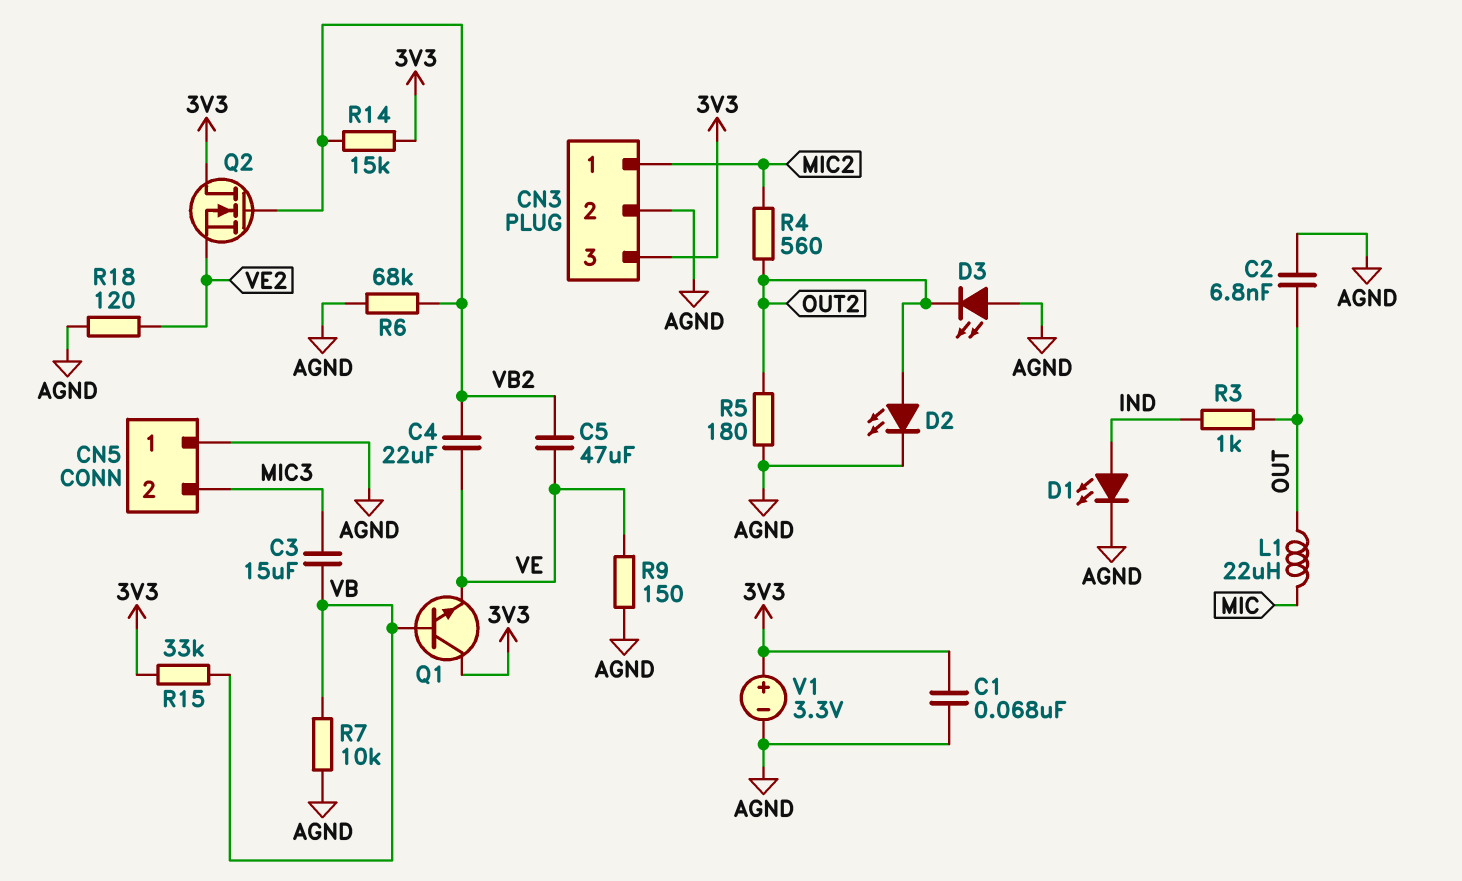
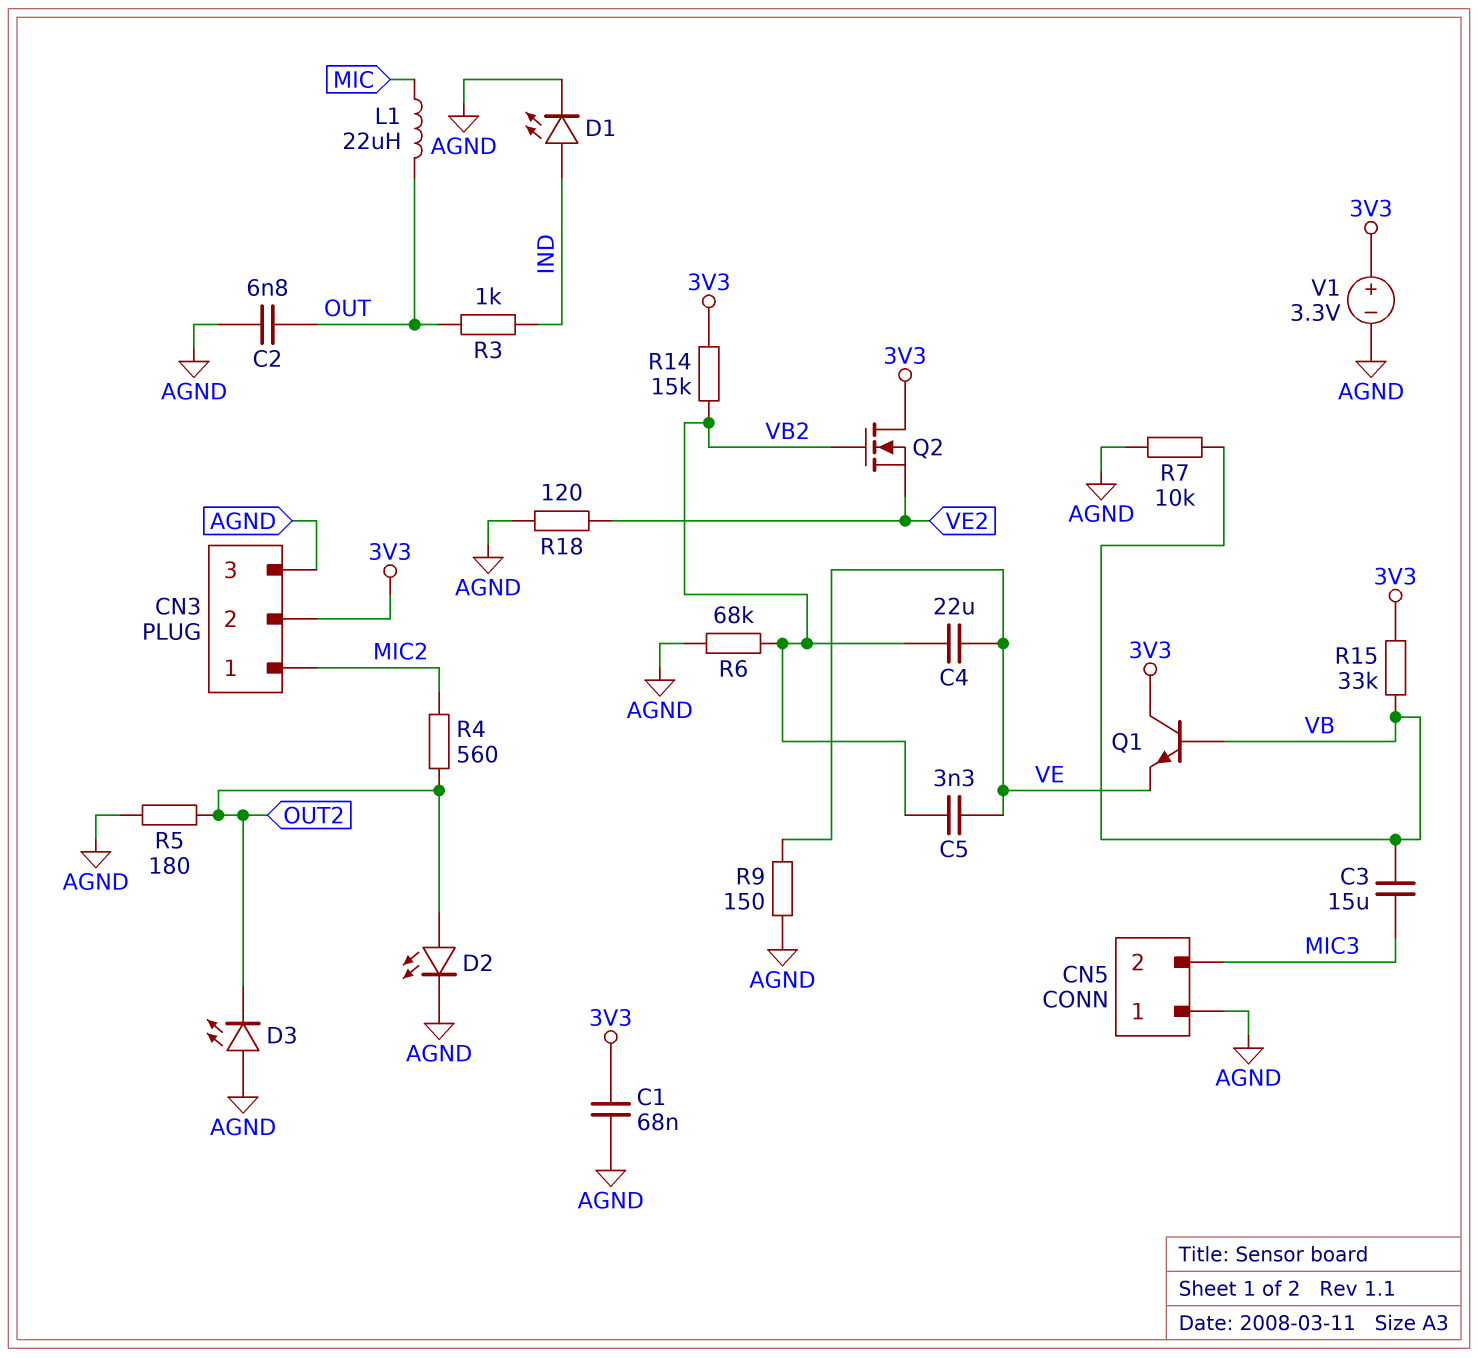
C5: 47uF (VB2, VE) -> 3.3nF (VB2, VE)
CN3 pin 2: AGND -> 3V3
CN3 pin 3: 3V3 -> AGND

